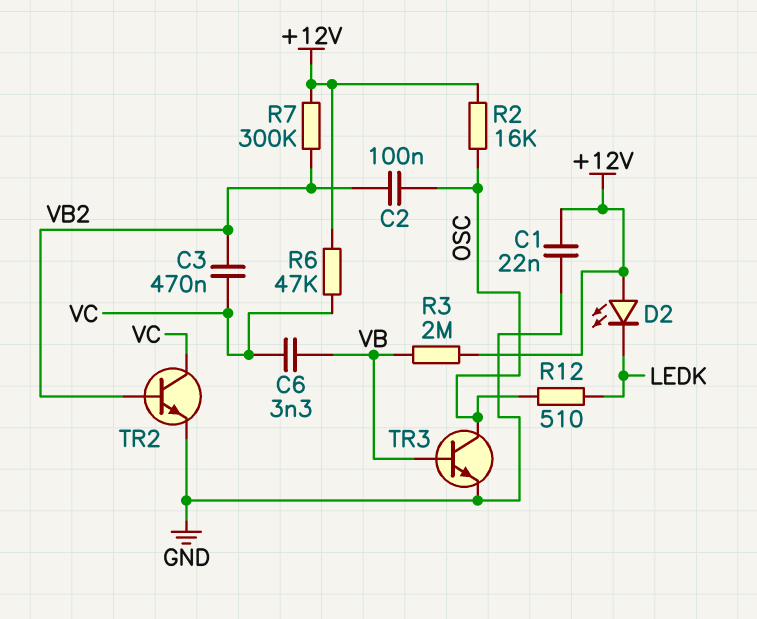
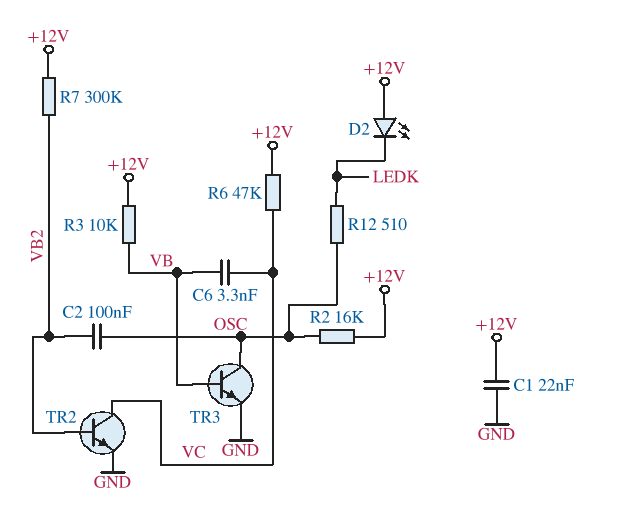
C3: 470nF (VB2, VC) -> none
R3: 2M (+12V, VB) -> 10k (+12V, VB)

